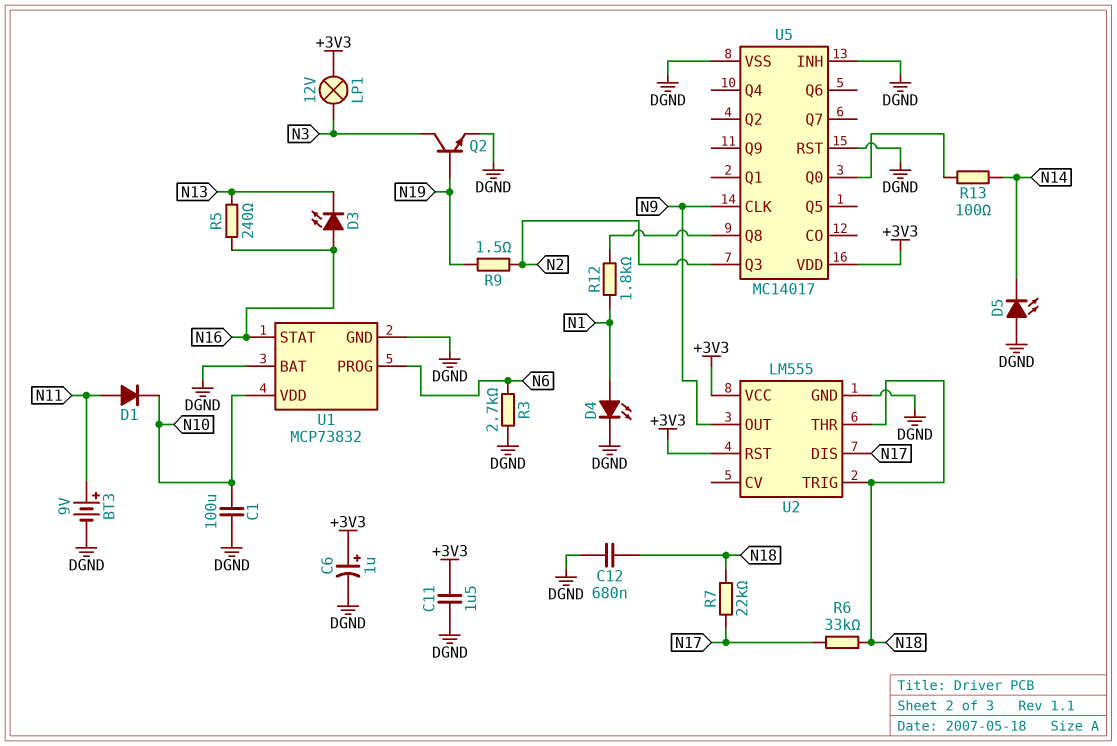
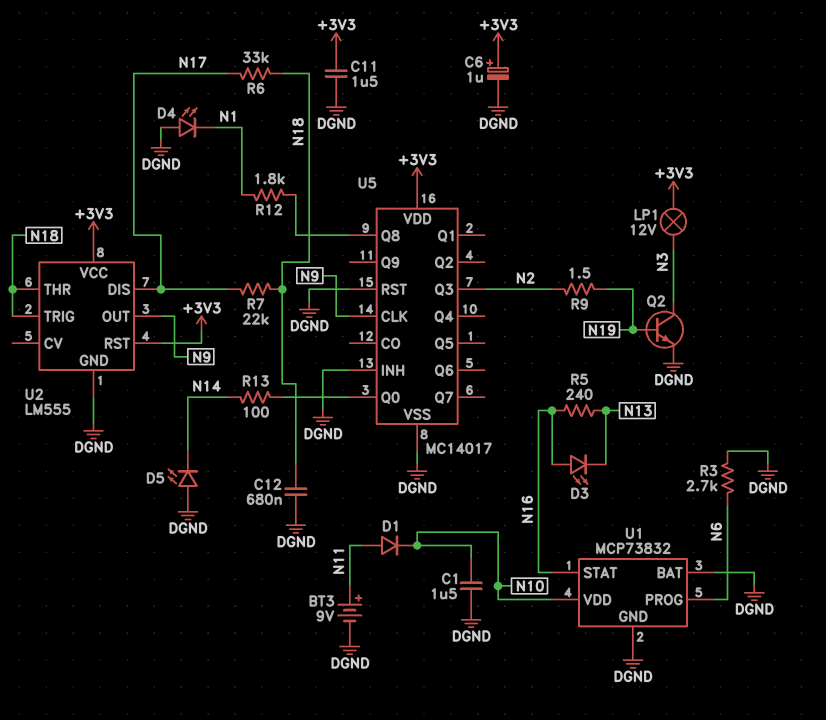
C1: 100uF (DGND, N10) -> 1.5uF (DGND, N10)
D4: LED (A N1, K DGND) -> LED (A DGND, K N1)

